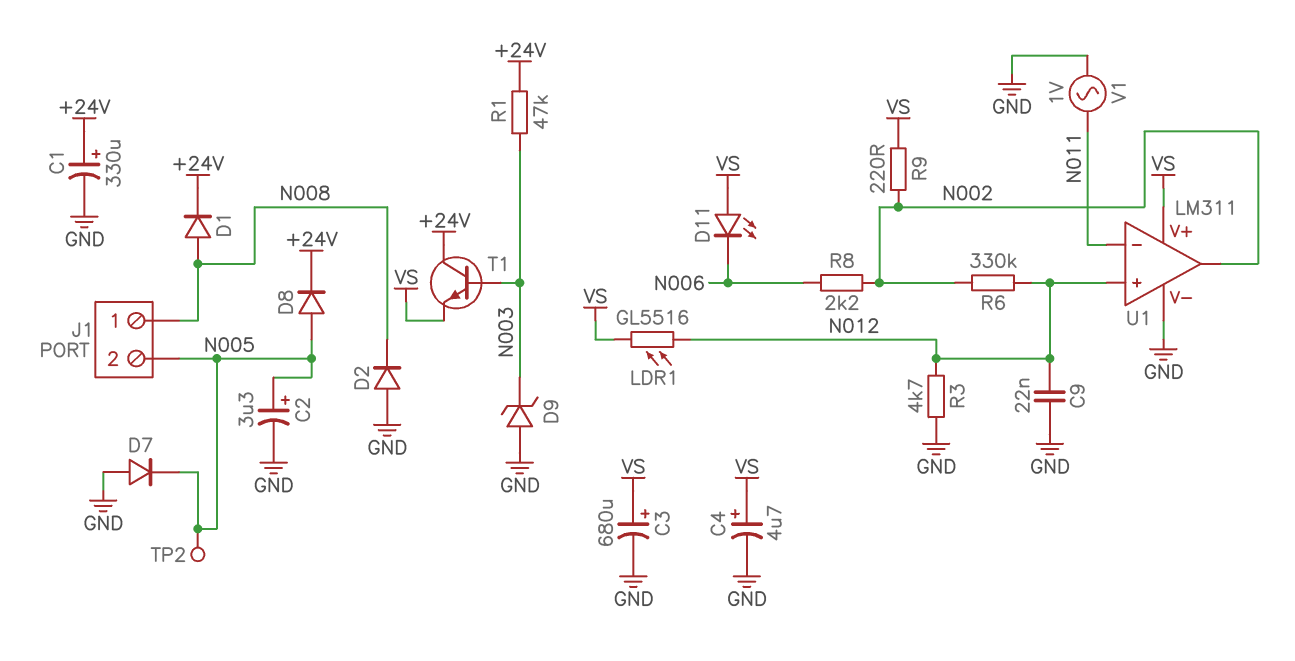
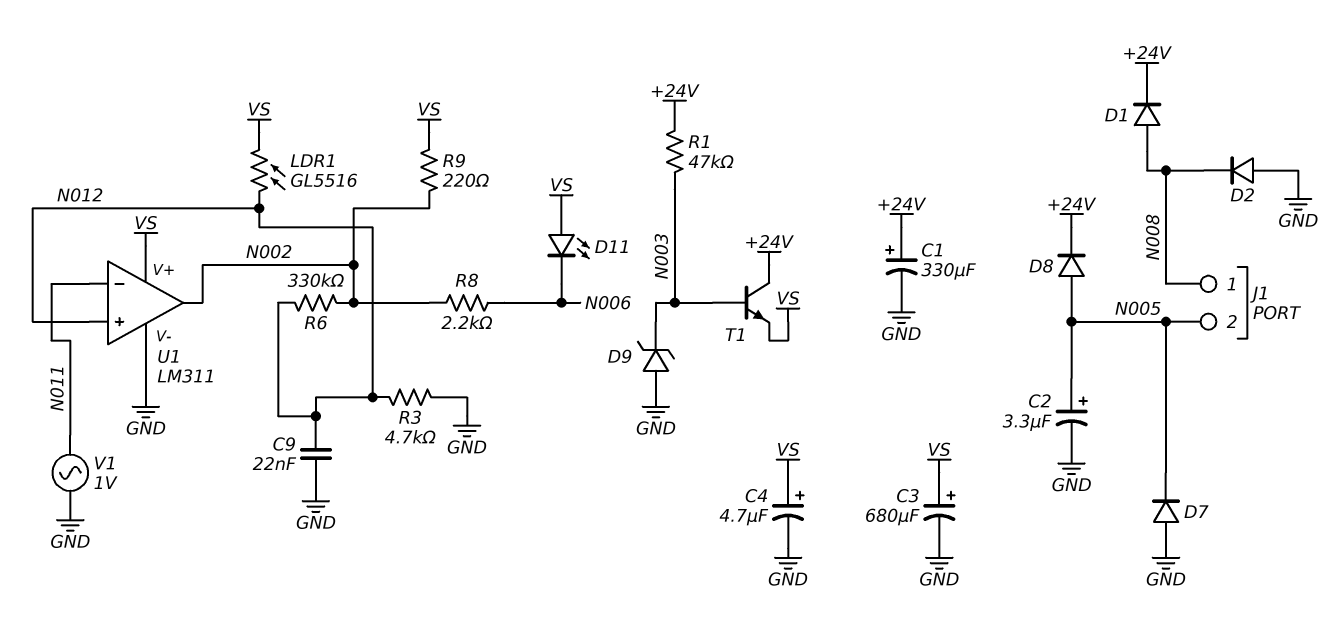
TP2: test point (N005) -> none

